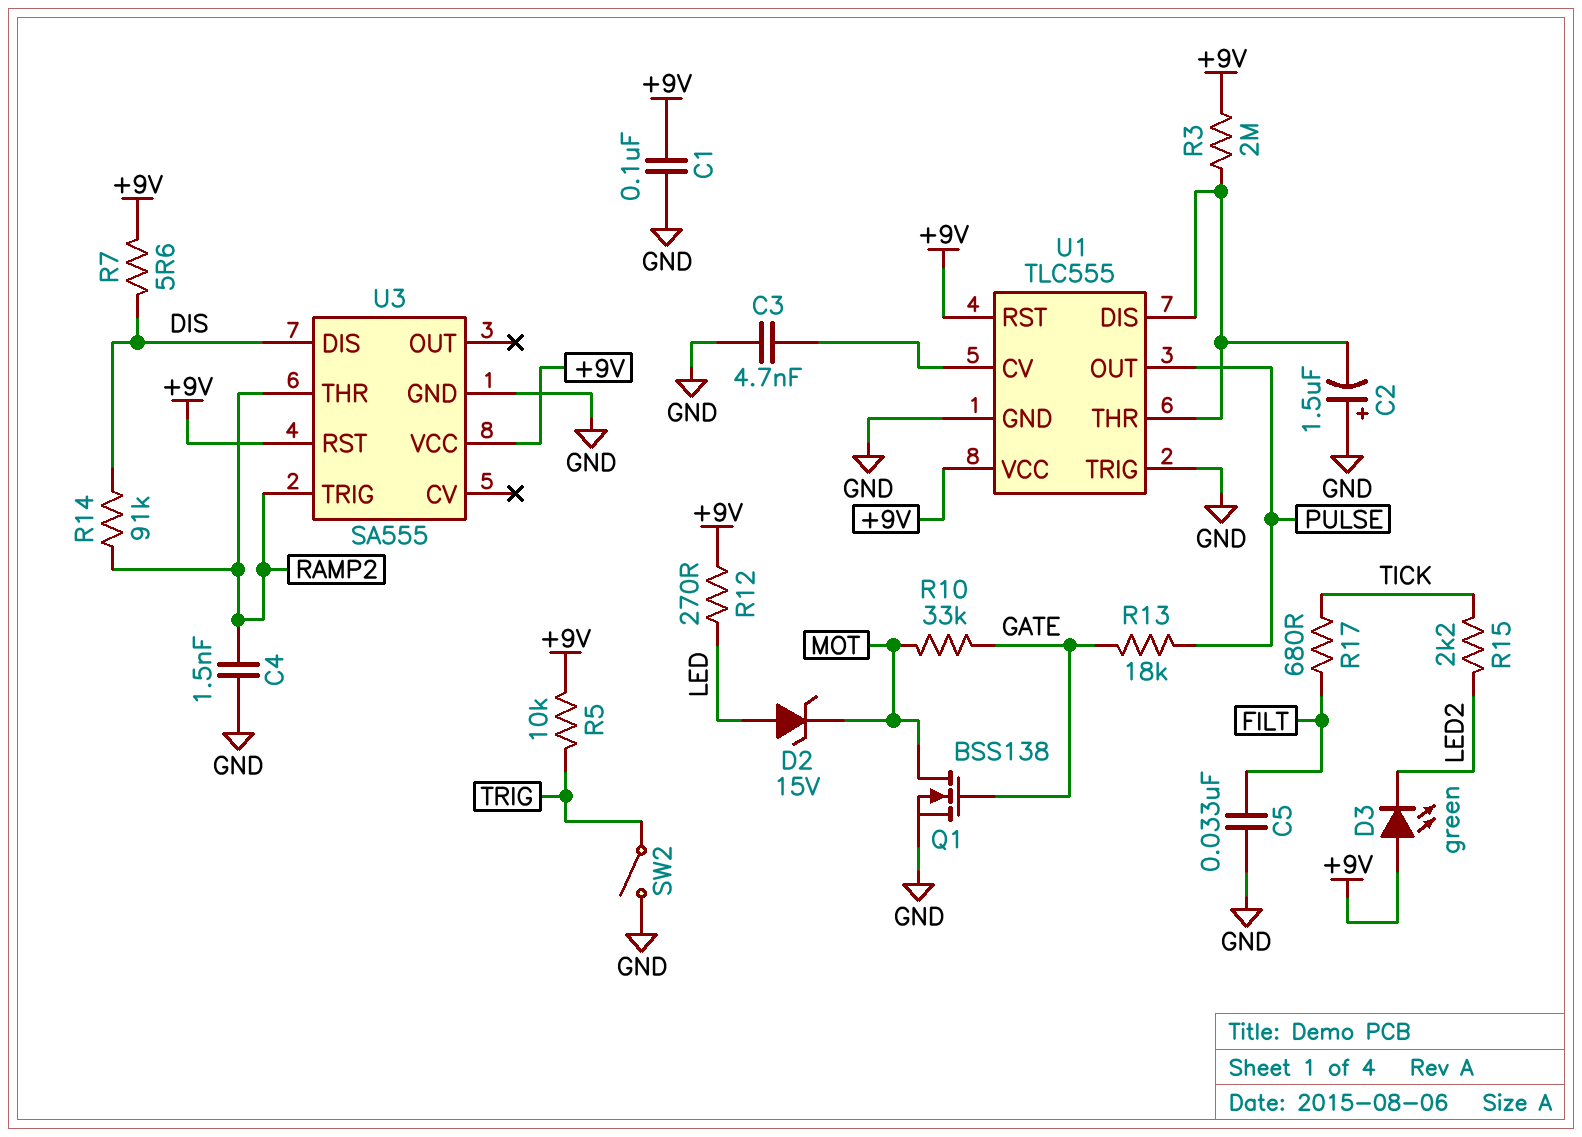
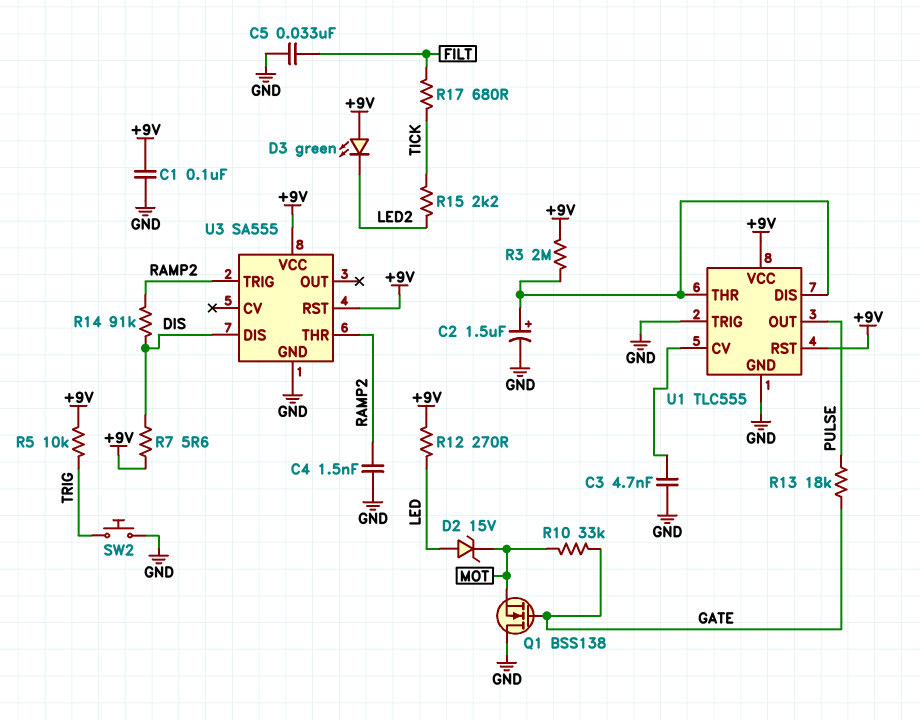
C2: 1.5uF (plus GND, minus U1/DIS) -> 1.5uF (plus U1/DIS, minus GND)
Q1: NMOS BSS138 (G GATE, D MOT, S GND) -> NMOS BSS138 (G GATE, D GND, S MOT)
SW2: switch (GND, TRIG) -> button (GND, TRIG)

